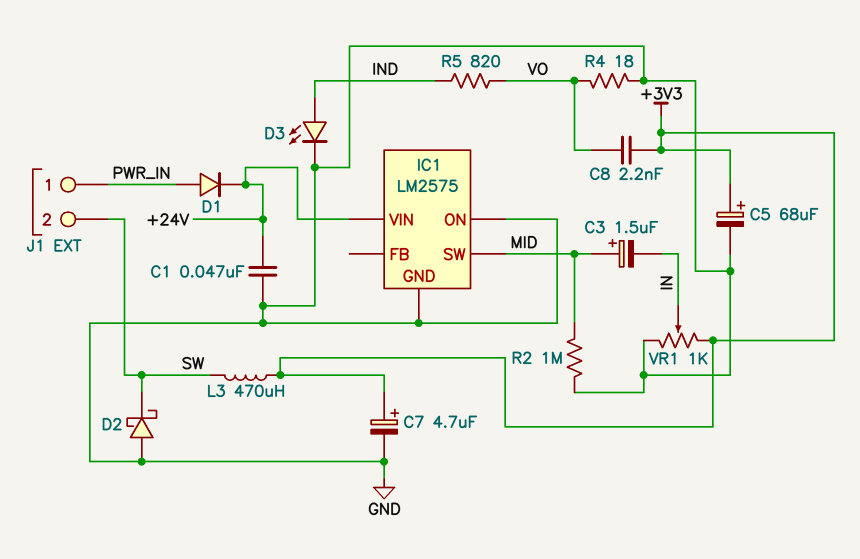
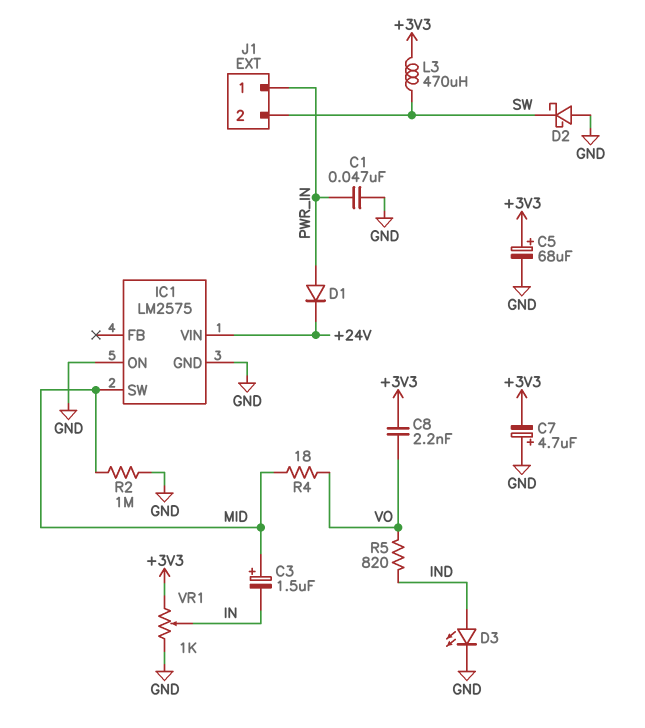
C1: 47nF (+24V, GND) -> 47nF (GND, PWR_IN)
C7: 4.7uF (plus +3V3, minus GND) -> 4.7uF (plus GND, minus +3V3)
R4: 18 (GND, VO) -> 18 (MID, VO)

